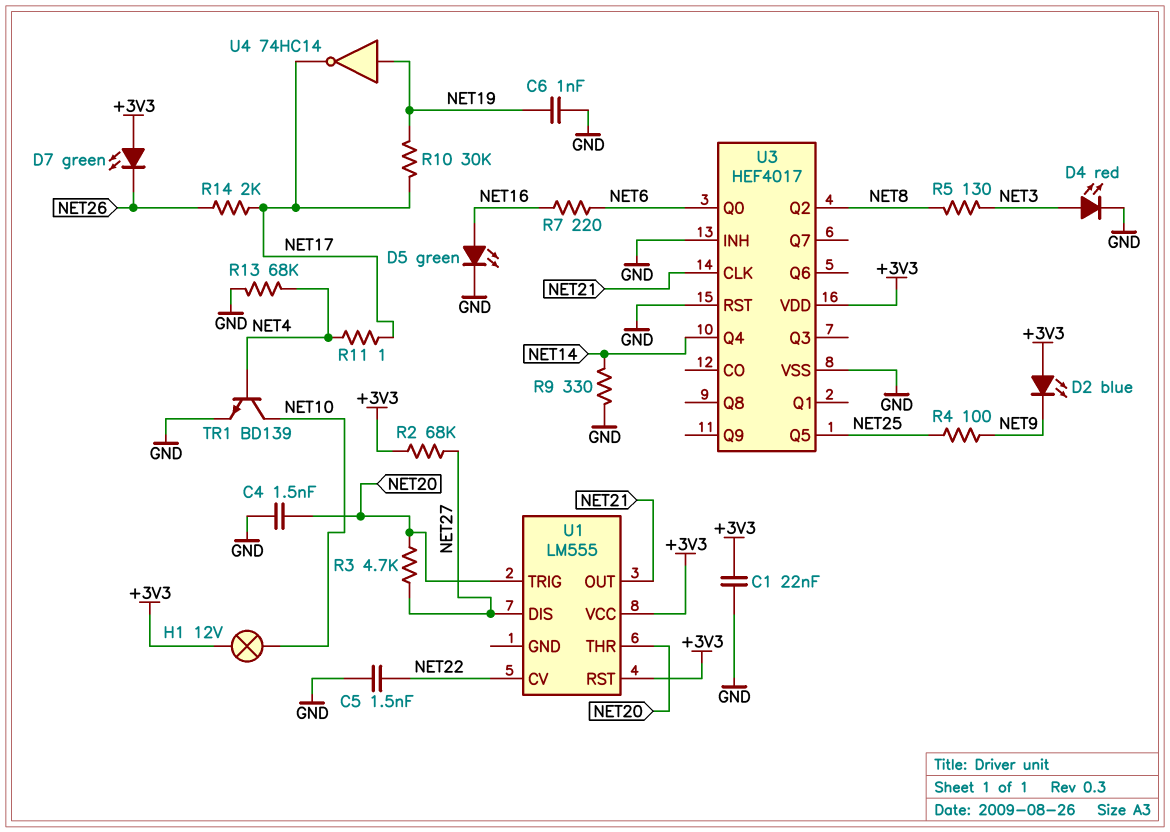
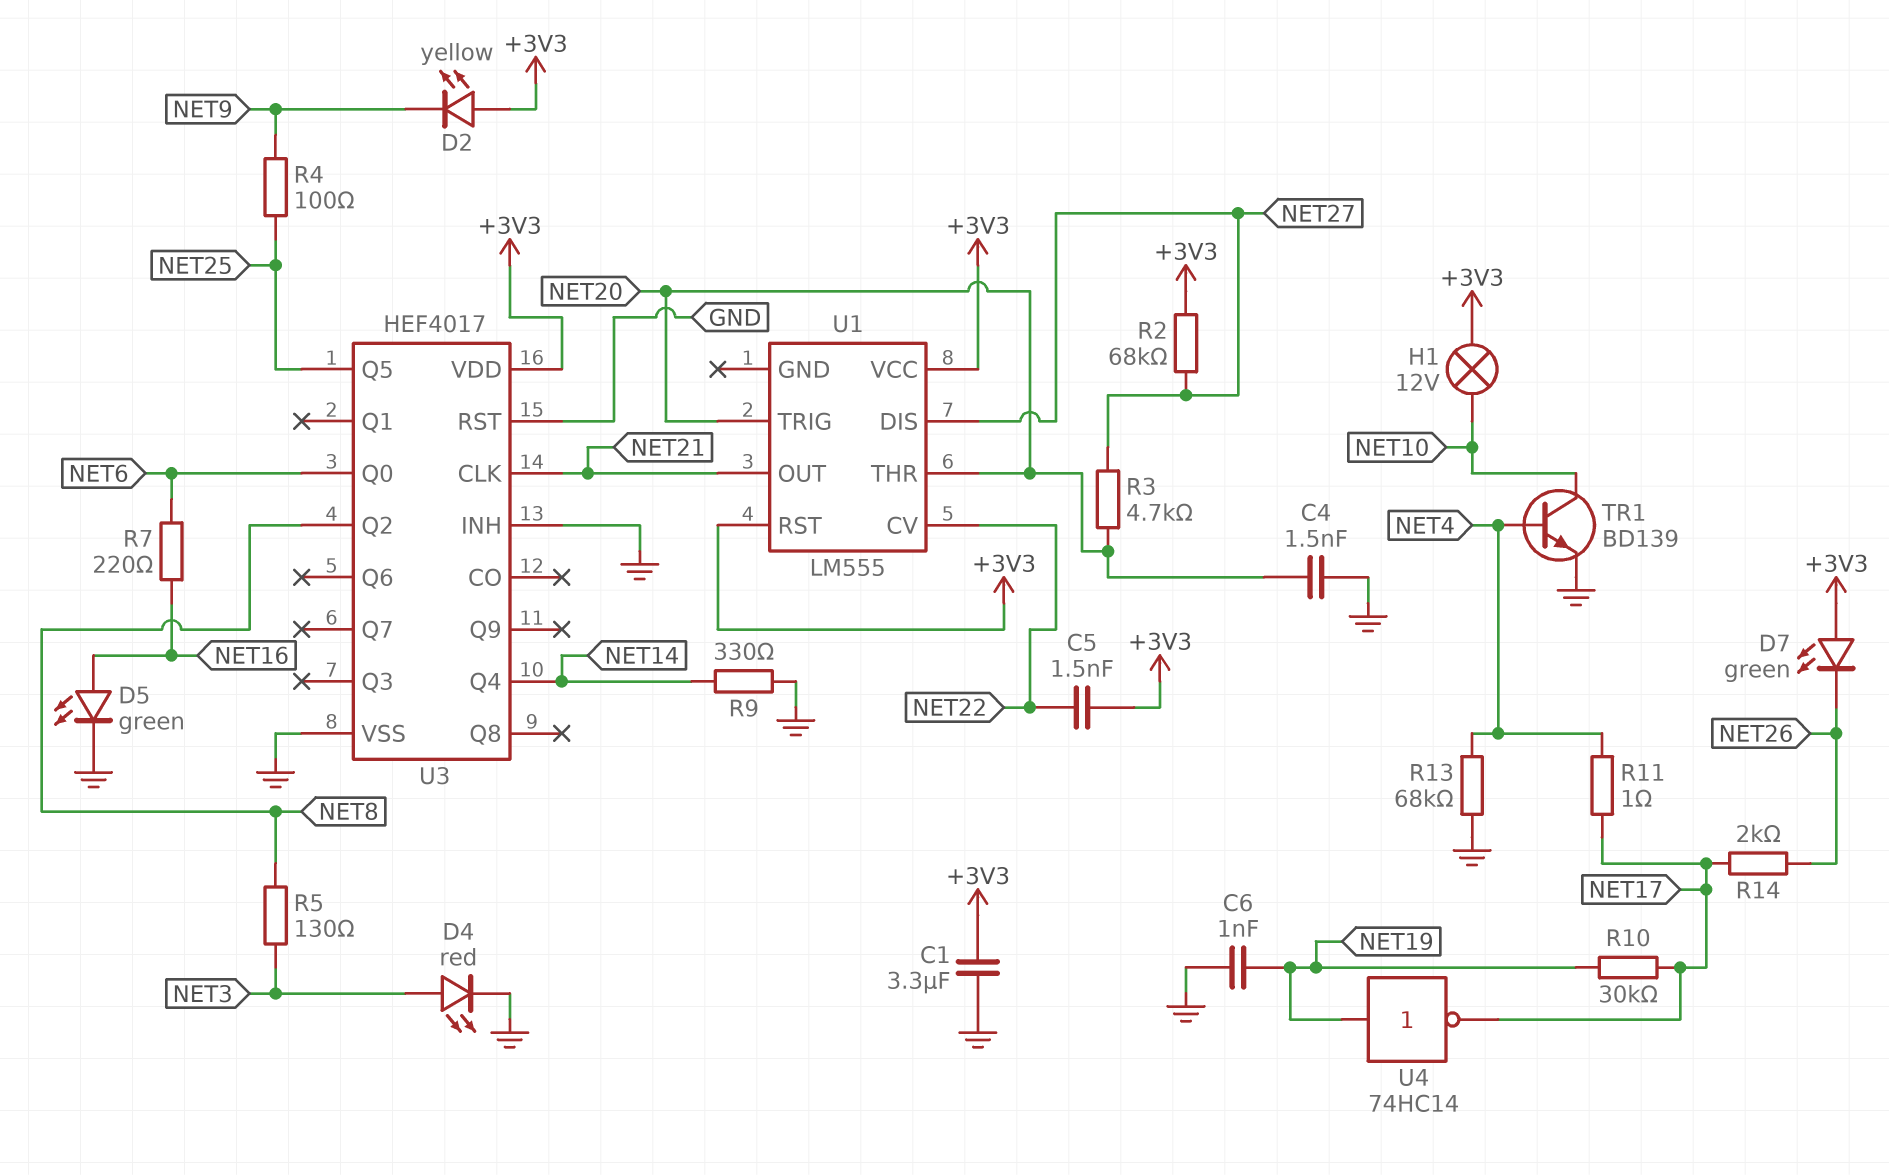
C1: 22nF (+3V3, GND) -> 3.3uF (+3V3, GND)
C5: 1.5nF (GND, NET22) -> 1.5nF (+3V3, NET22)
D2: LED blue (A +3V3, K NET9) -> LED yellow (A +3V3, K NET9)

